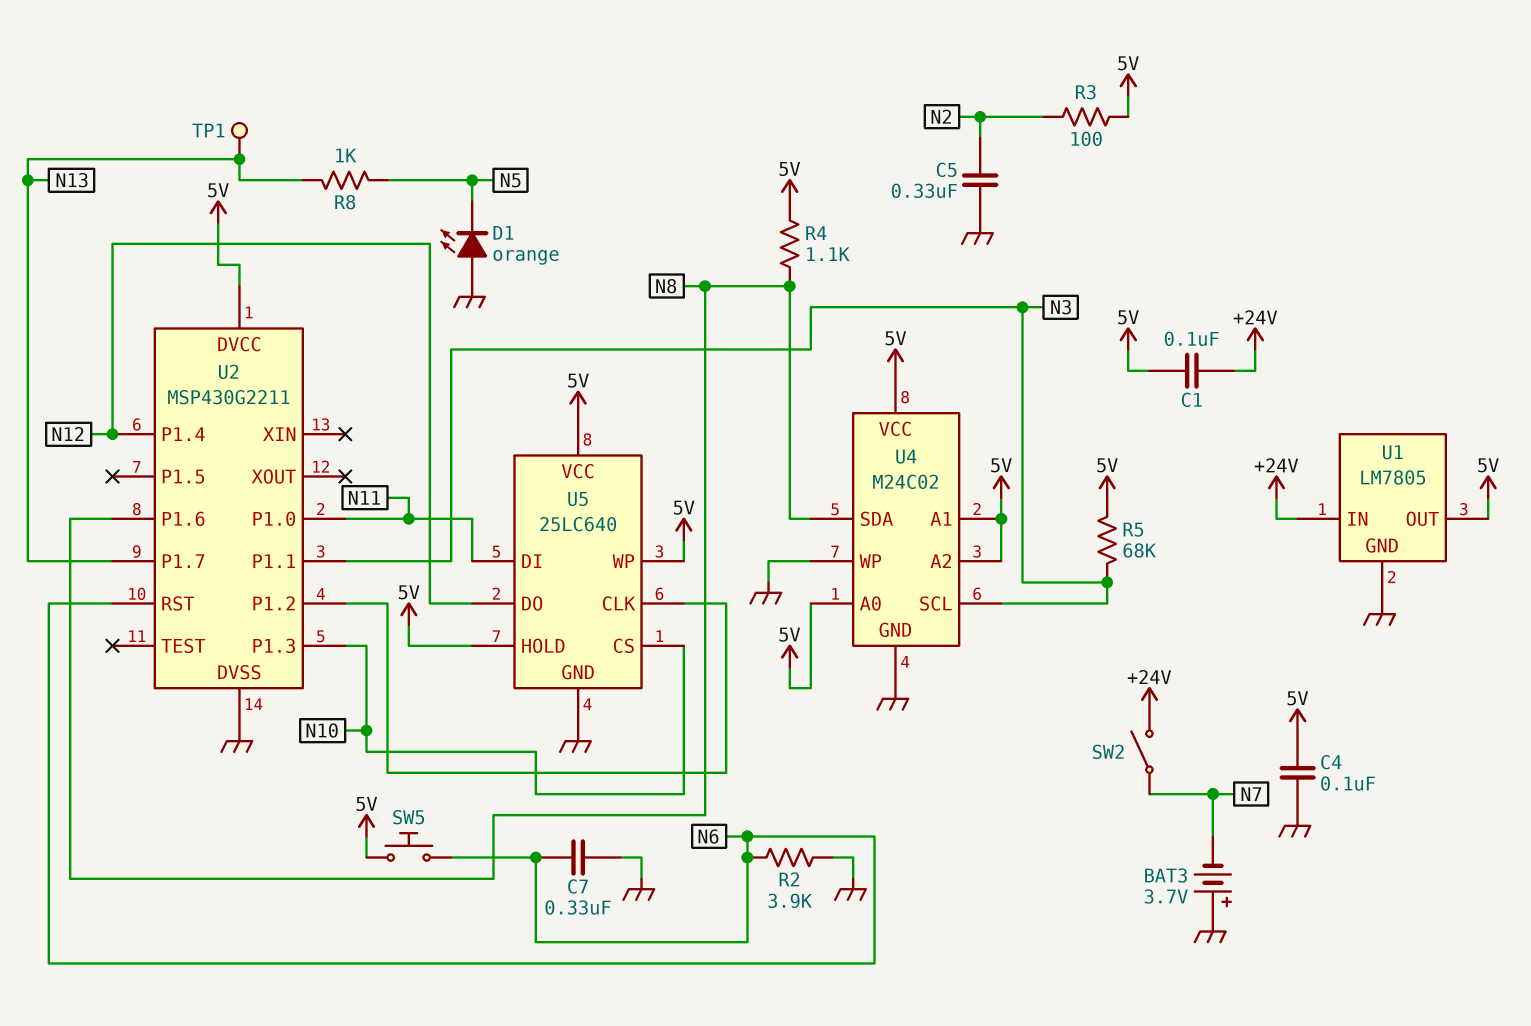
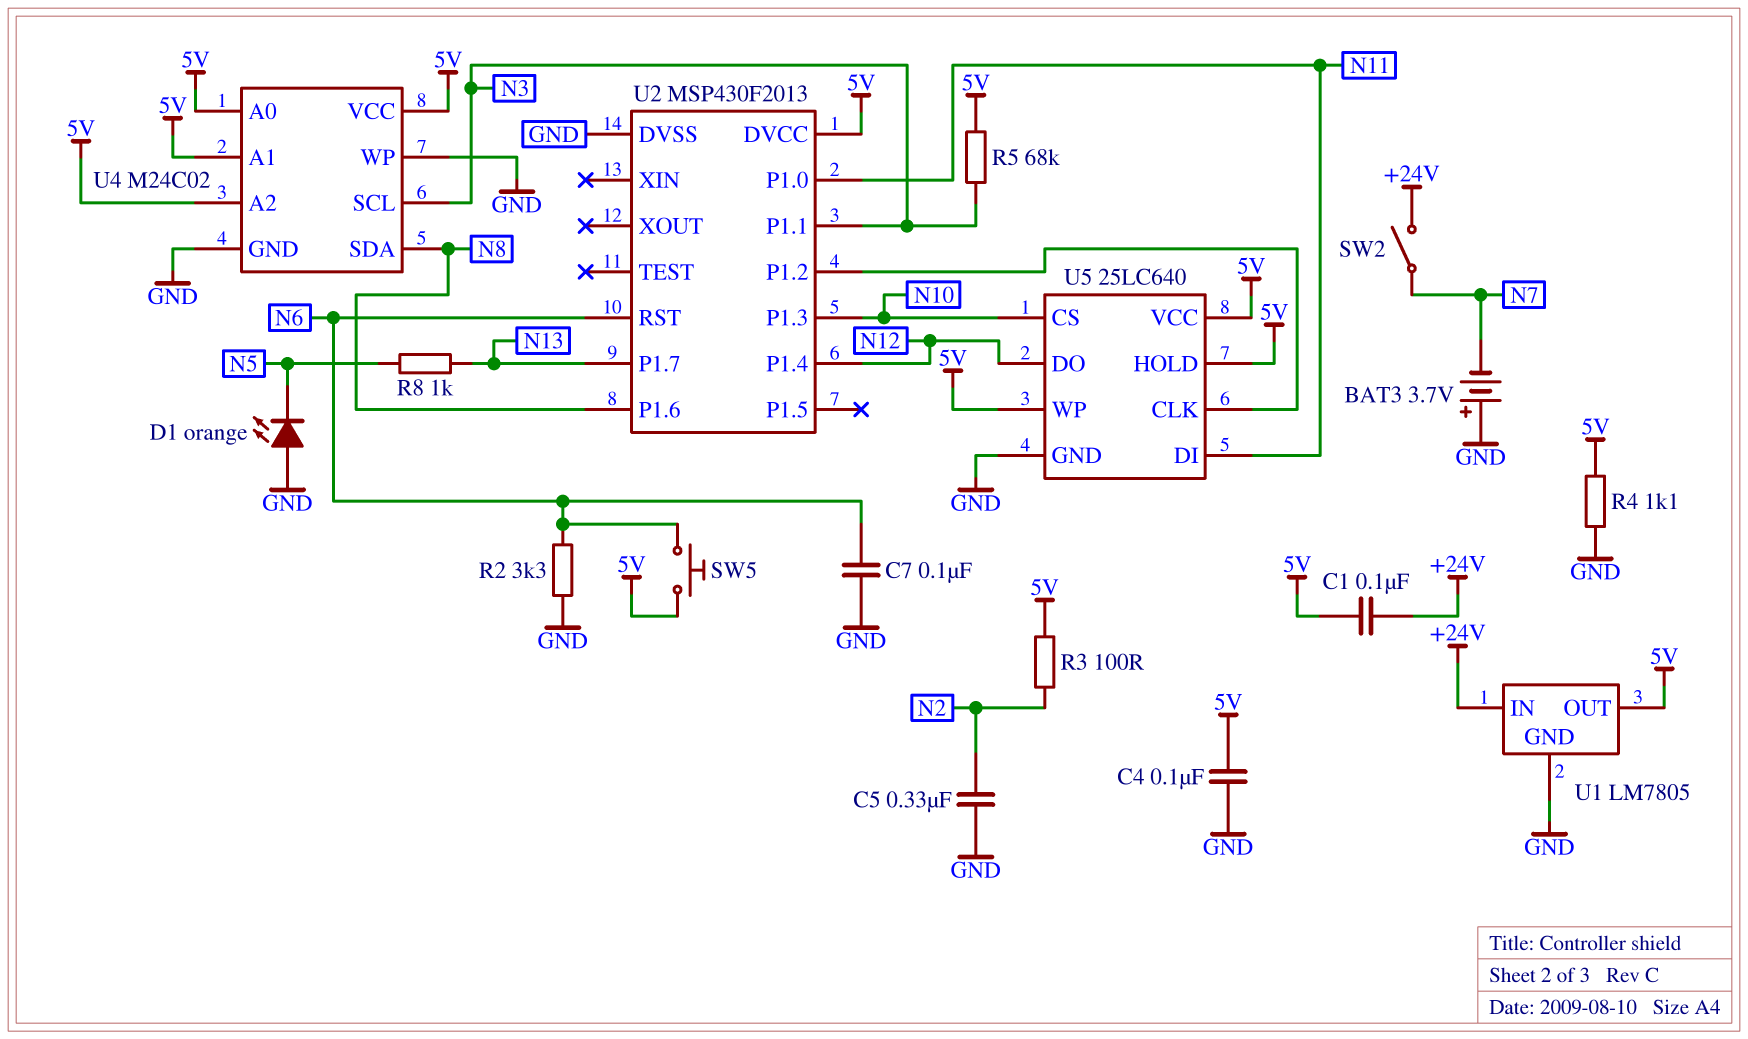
C7: 330nF (GND, N6) -> 100nF (GND, N6)
R2: 3.9k (GND, N6) -> 3.3k (GND, N6)
R4: 1.1k (5V, N8) -> 1.1k (5V, GND)
TP1: test point (N13) -> none
U2: MSP430G2211 -> MSP430F2013

